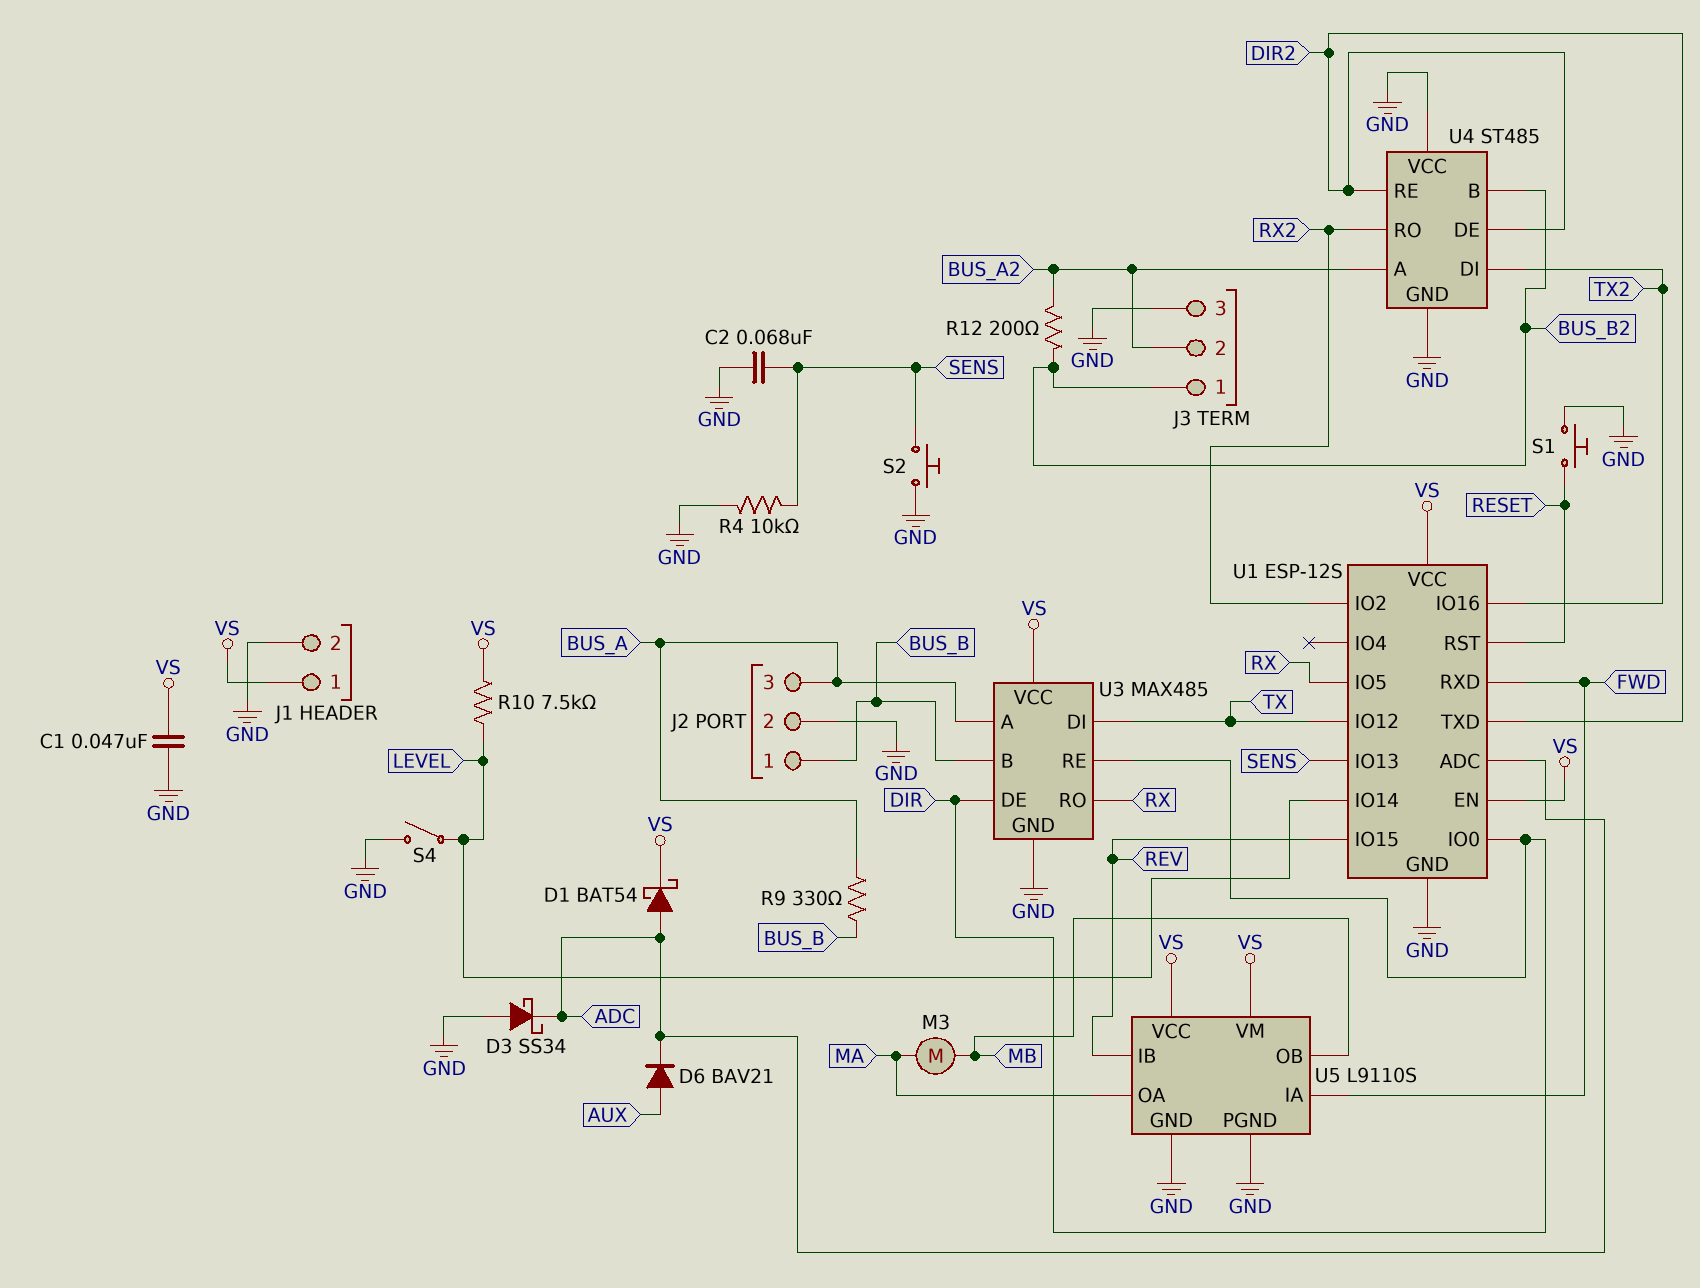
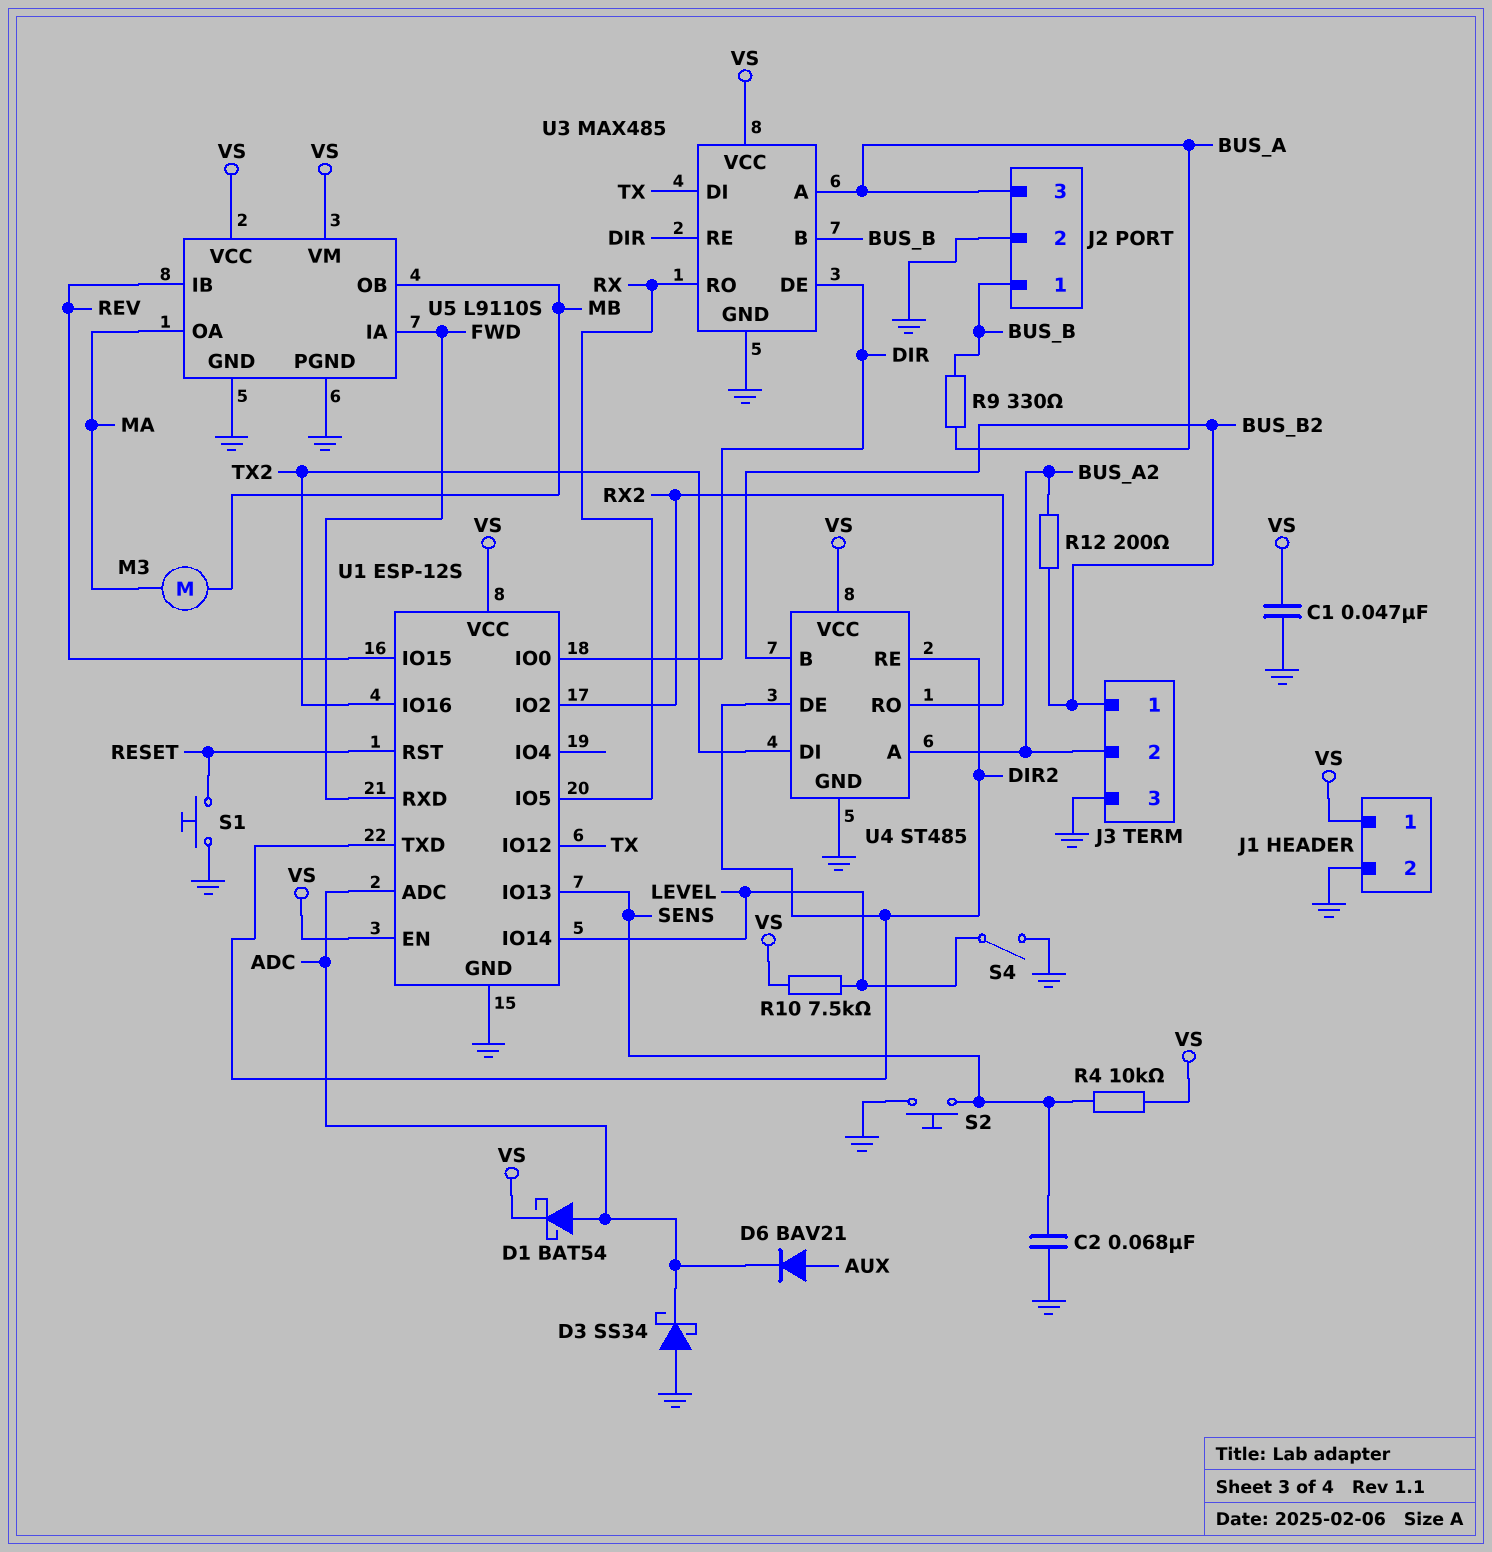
R4: 10k (GND, SENS) -> 10k (SENS, VS)
U4 pin VCC: GND -> VS

